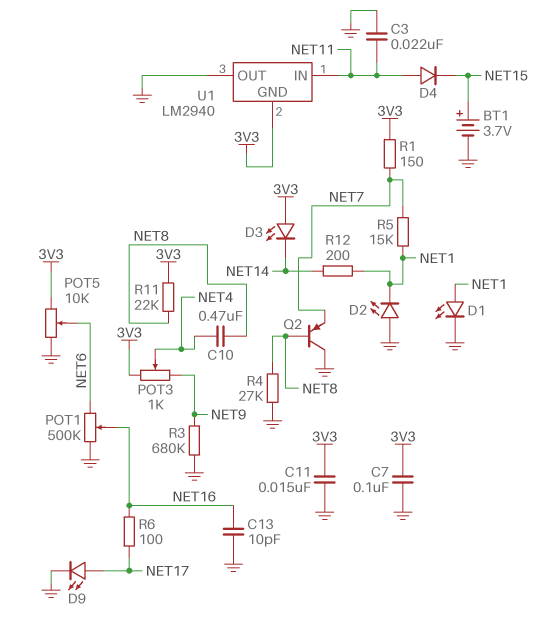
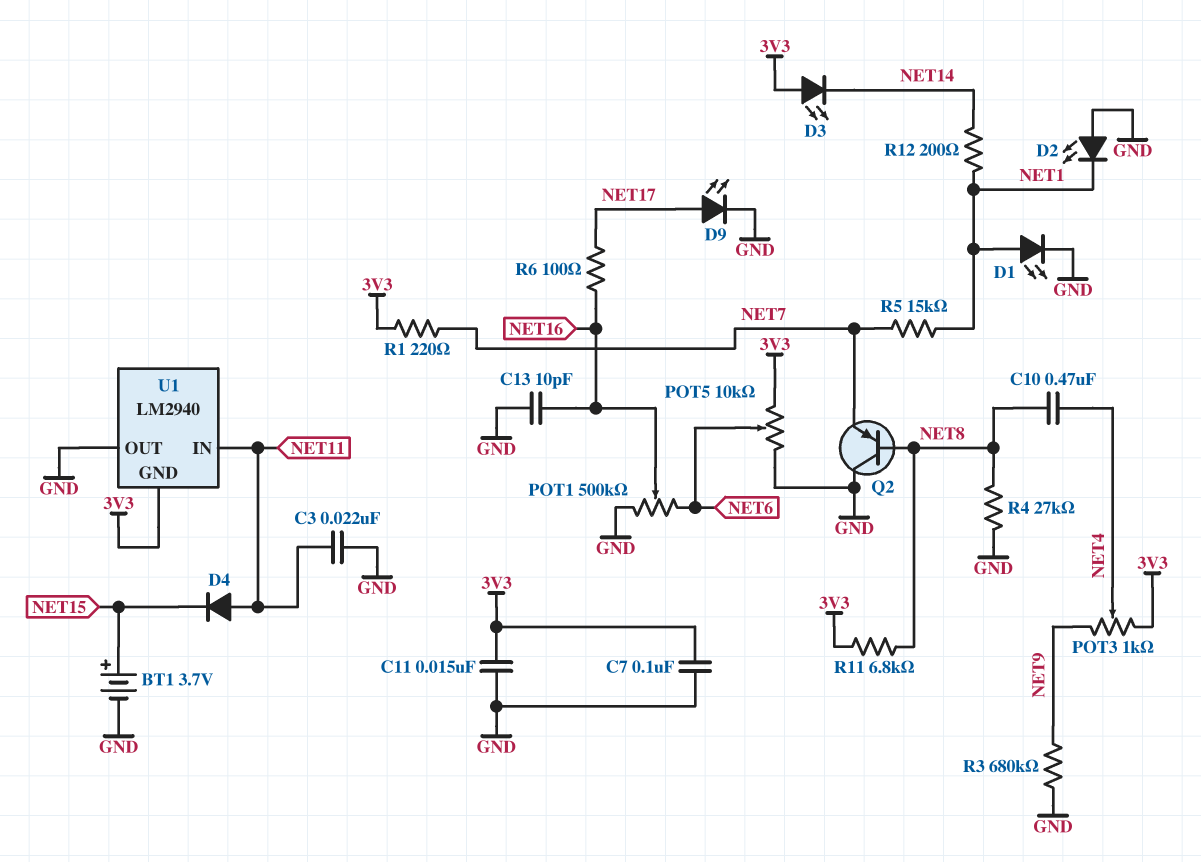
R1: 150 (3V3, NET7) -> 220 (3V3, NET7)
R11: 22k (3V3, NET8) -> 6.8k (3V3, NET8)

